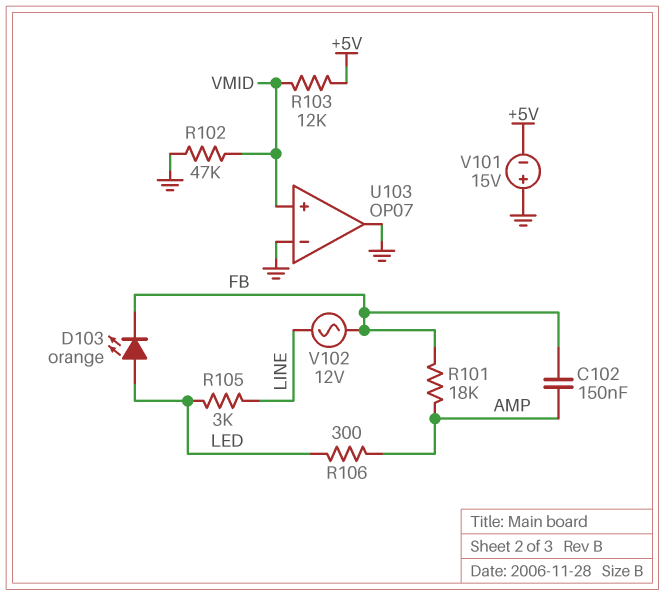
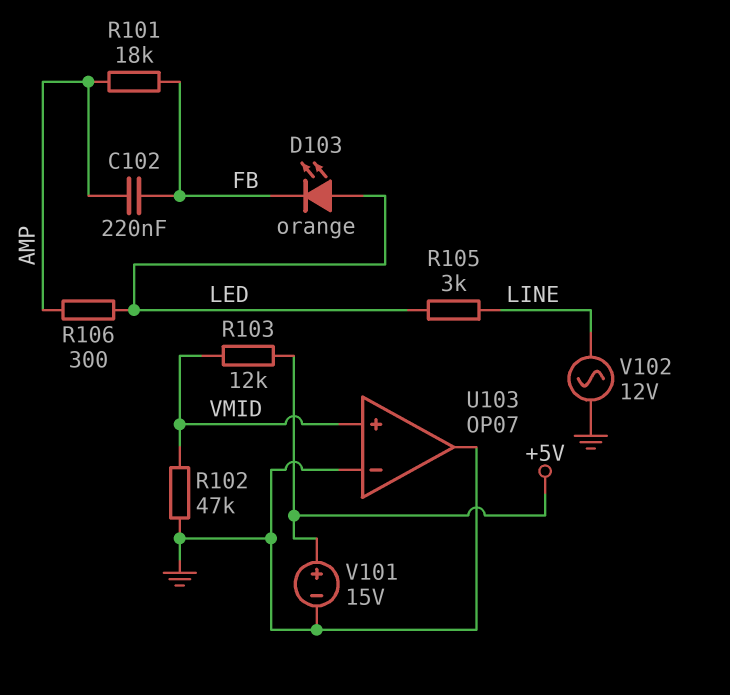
C102: 150nF (AMP, FB) -> 220nF (AMP, FB)
V101: 15V (plus GND, minus +5V) -> 15V (plus +5V, minus GND)
V102: AC 12V (FB, LINE) -> AC 12V (GND, LINE)

